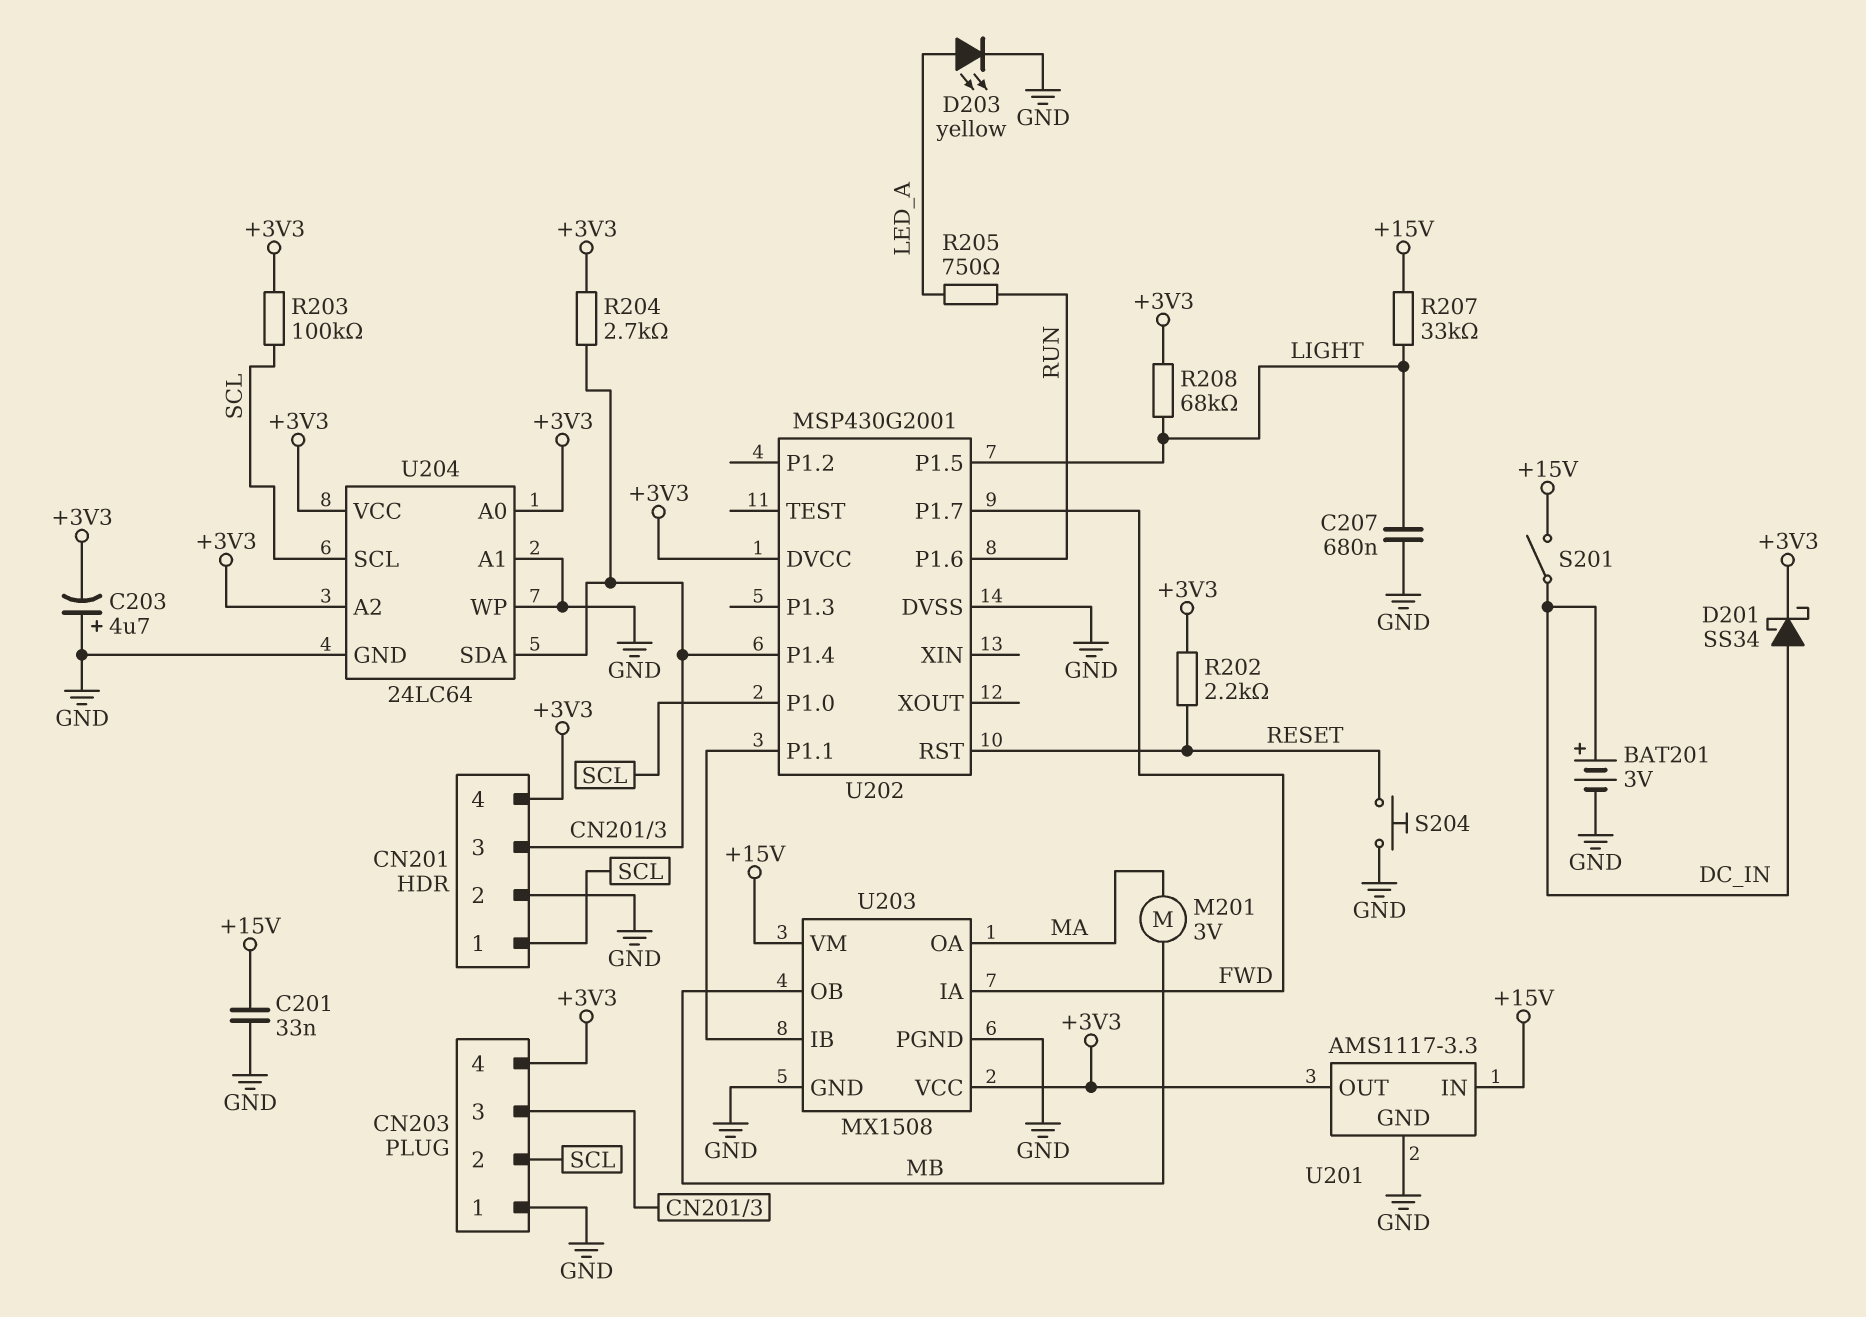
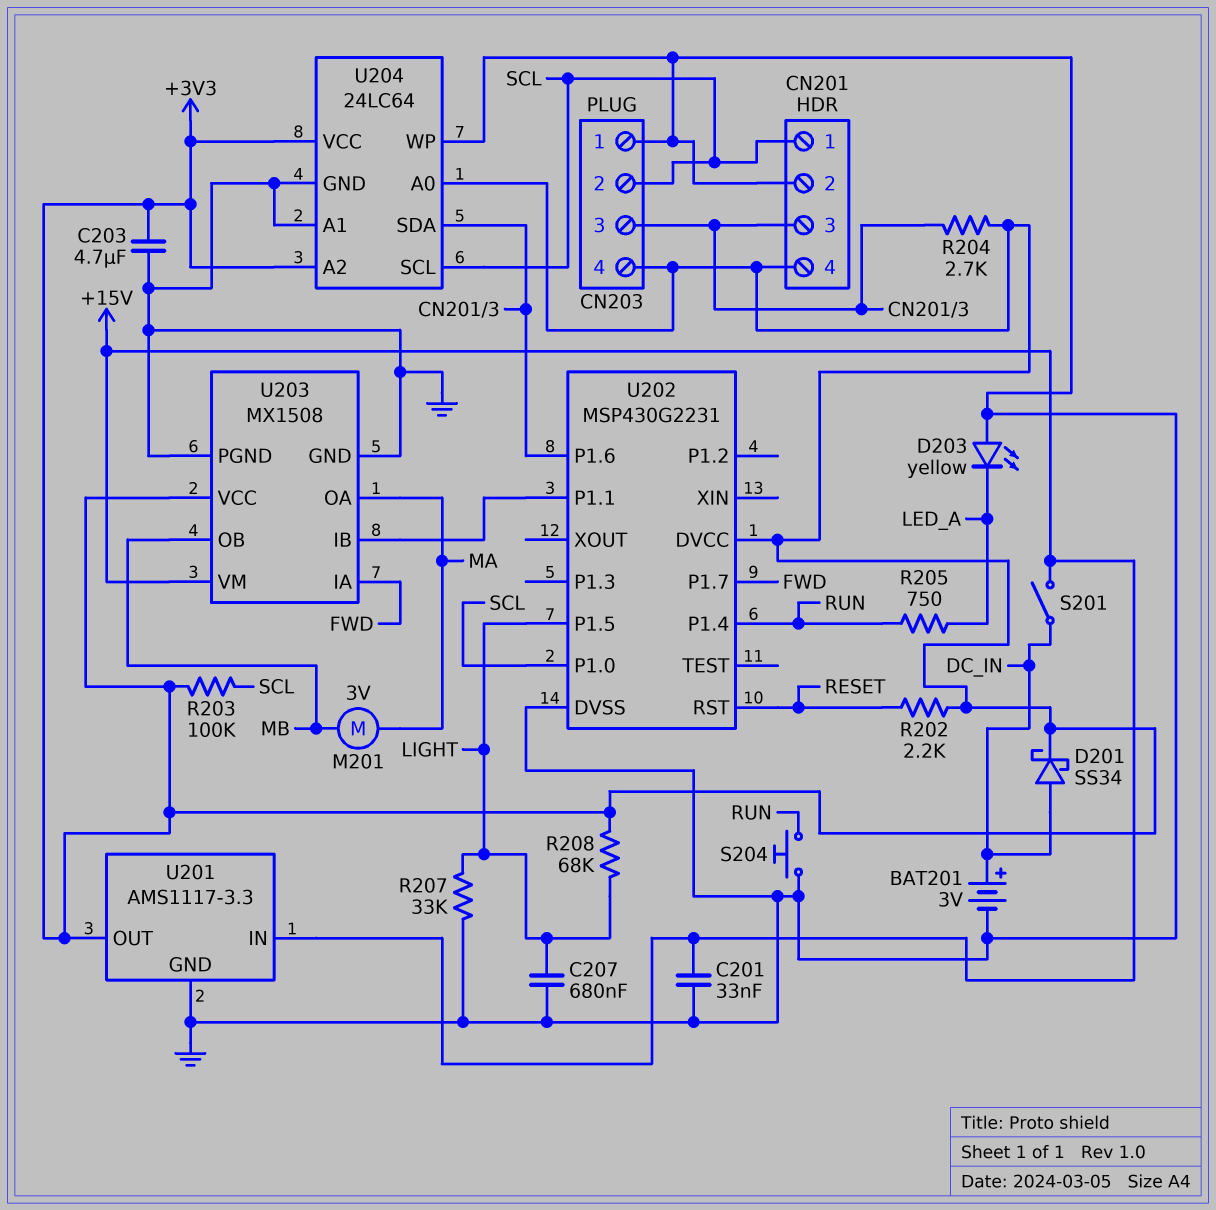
C203: 4.7uF (plus GND, minus +3V3) -> 4.7uF (+3V3, GND)
D203: LED yellow (A LED_A, K GND) -> LED yellow (A GND, K LED_A)
R207: 33k (+15V, LIGHT) -> 33k (GND, LIGHT)
S204: button (GND, RESET) -> button (GND, RUN)
U202: MSP430G2001 -> MSP430G2231
U202 pin P1.4: CN201/3 -> RUN
U202 pin P1.6: RUN -> CN201/3

